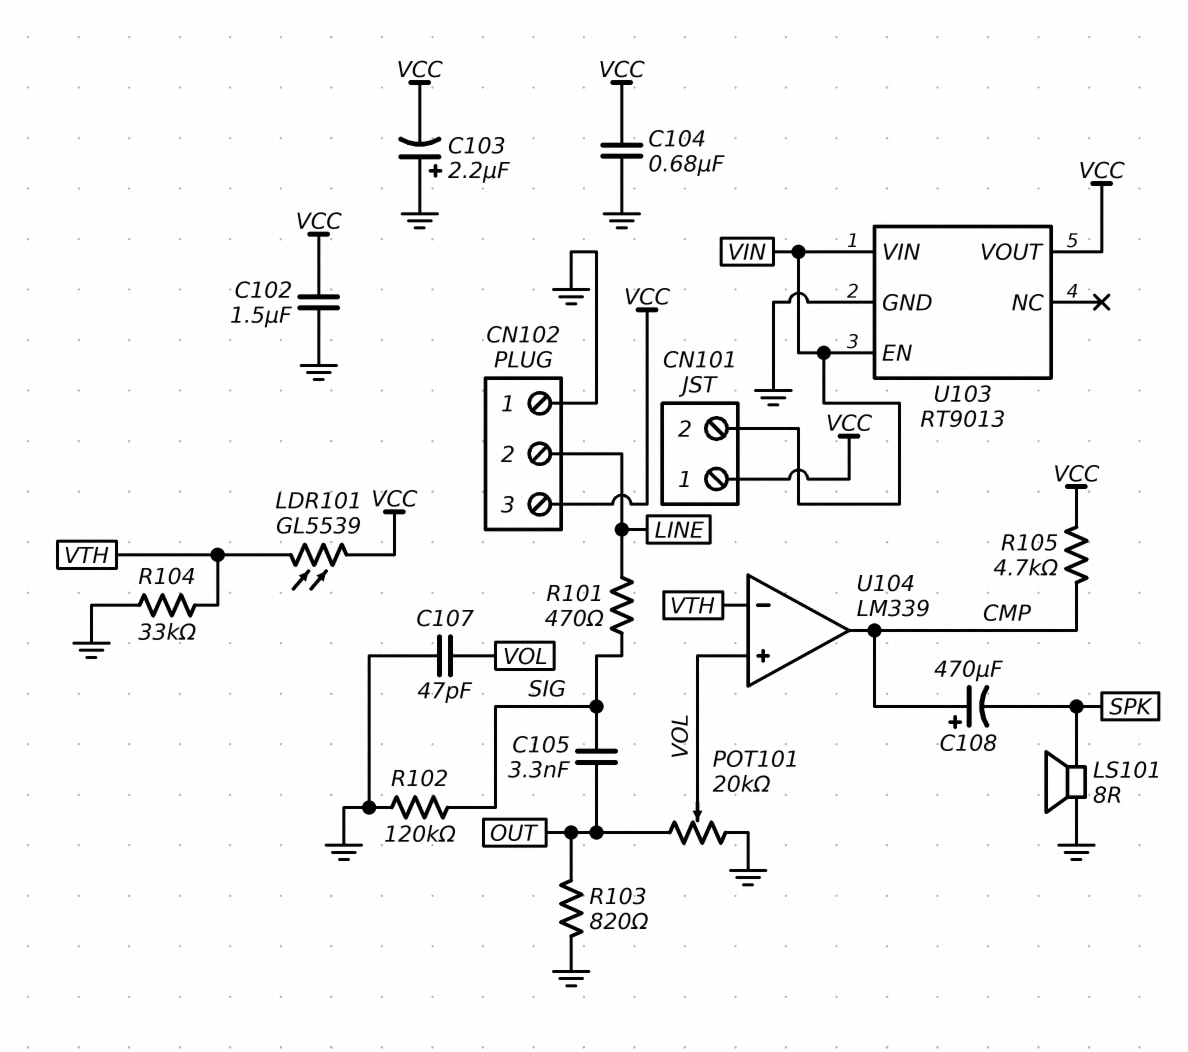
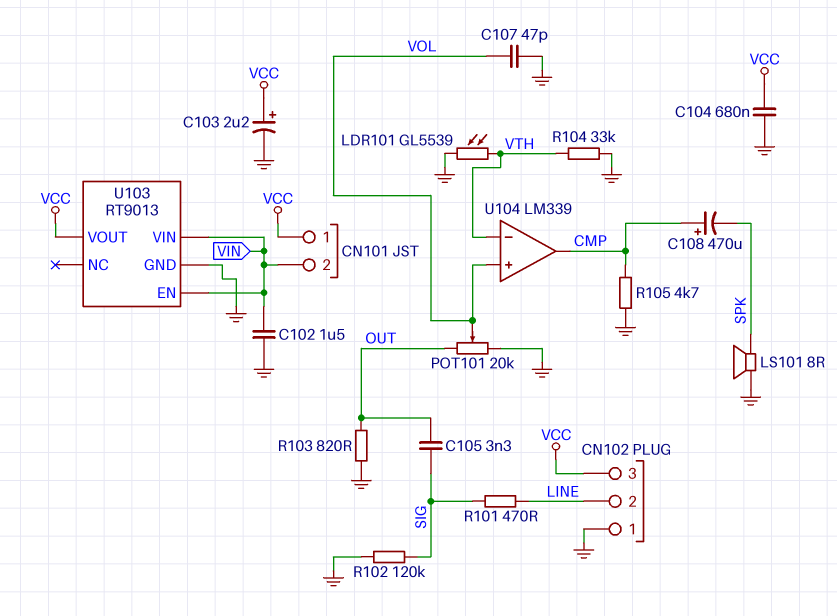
C102: 1.5uF (GND, VCC) -> 1.5uF (GND, VIN)
C103: 2.2uF (plus GND, minus VCC) -> 2.2uF (plus VCC, minus GND)
LDR101: GL5539 (VCC, VTH) -> GL5539 (GND, VTH)
R105: 4.7k (CMP, VCC) -> 4.7k (CMP, GND)

